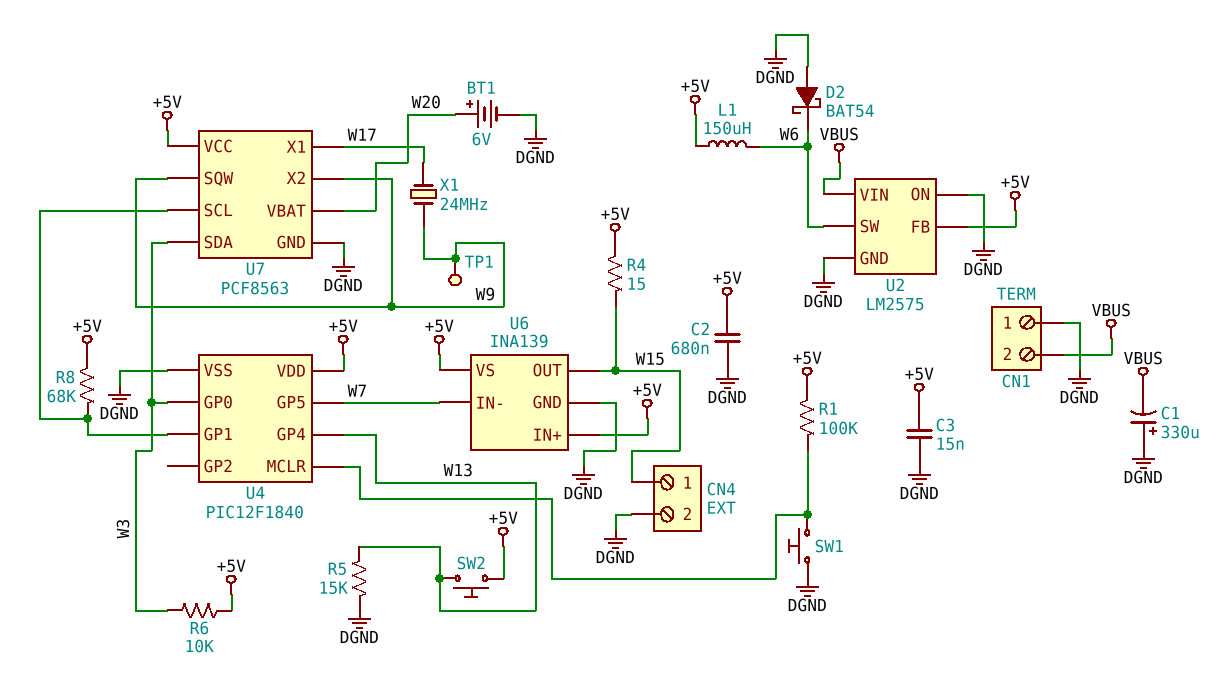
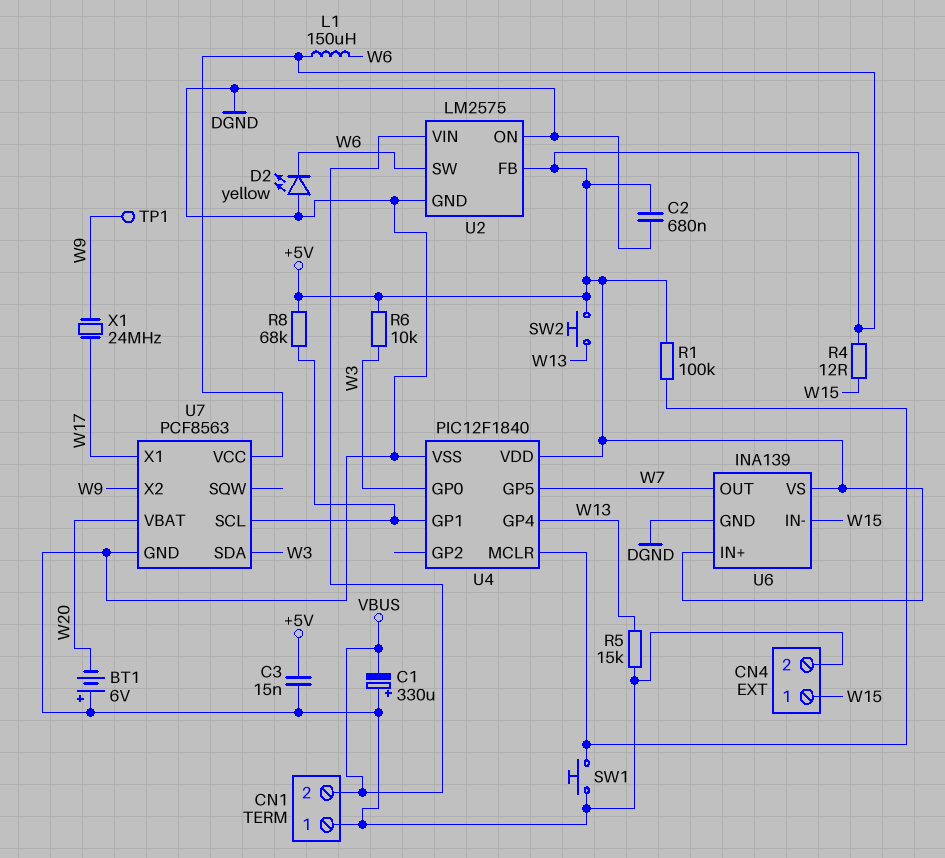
BT1: 6V (plus W20, minus DGND) -> 6V (plus DGND, minus W20)
D2: schottky BAT54 (A DGND, K W6) -> LED yellow (A DGND, K W6)
R4: 15 (+5V, W15) -> 12 (+5V, W15)
U6 pin IN-: W7 -> W15
U6 pin OUT: W15 -> W7
U7 pin SQW: W9 -> none

